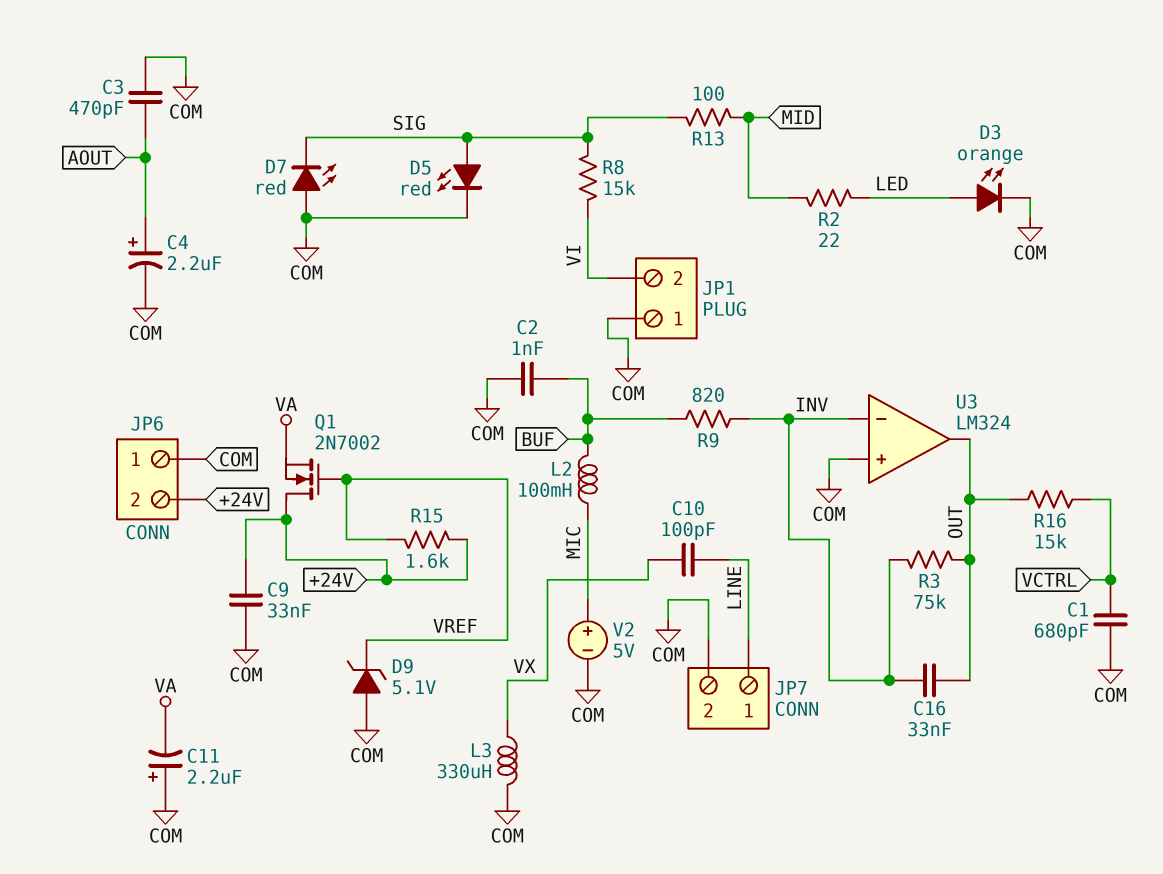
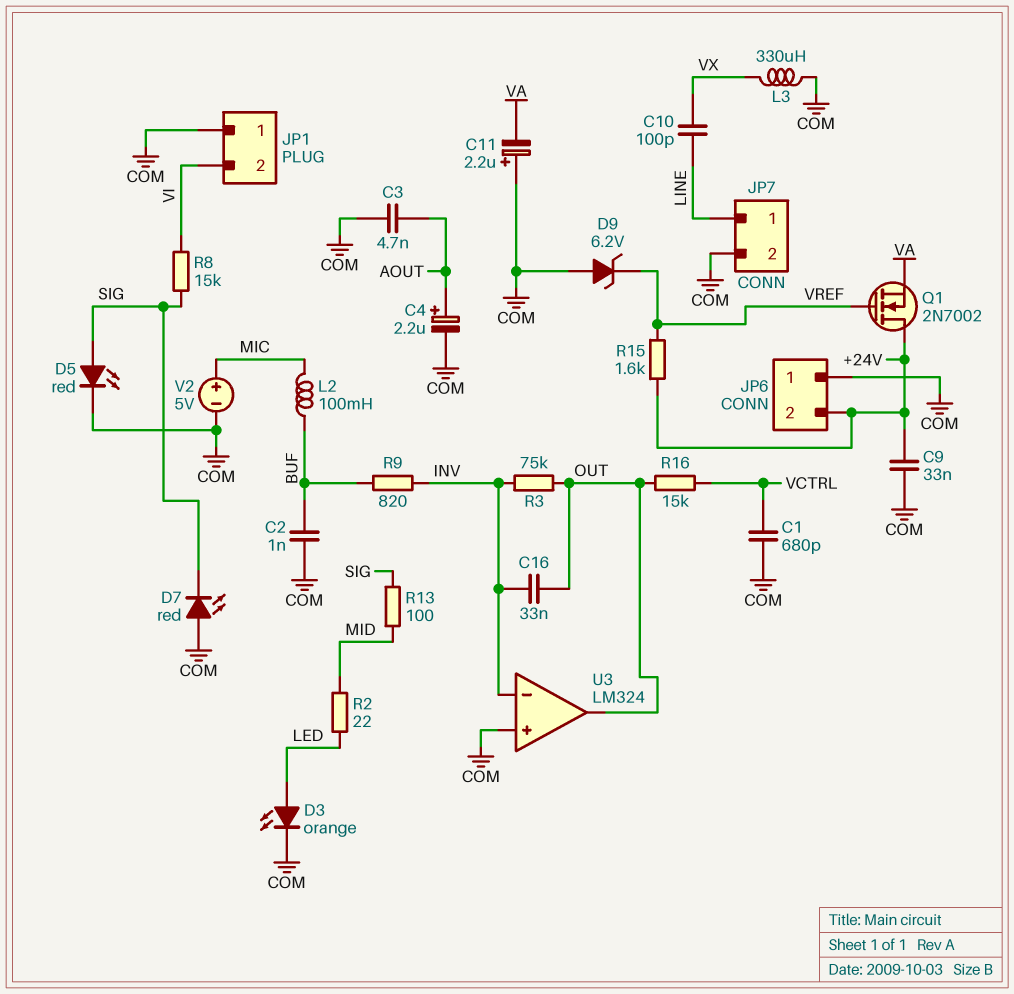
C3: 470pF (AOUT, COM) -> 4.7nF (AOUT, COM)
D9: zener 5.1V (A COM, K VREF) -> zener 6.2V (A COM, K VREF)

